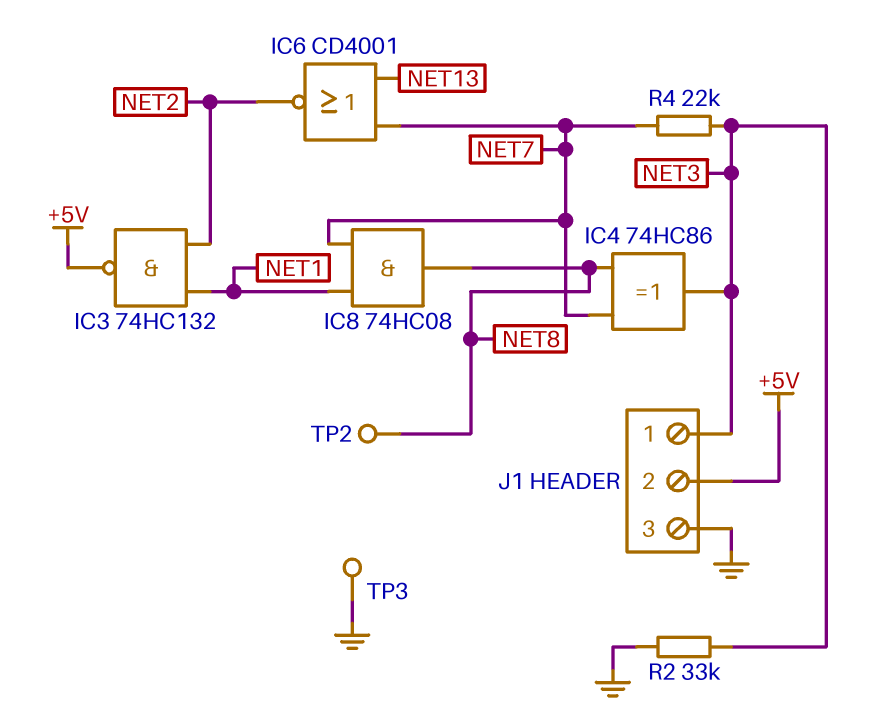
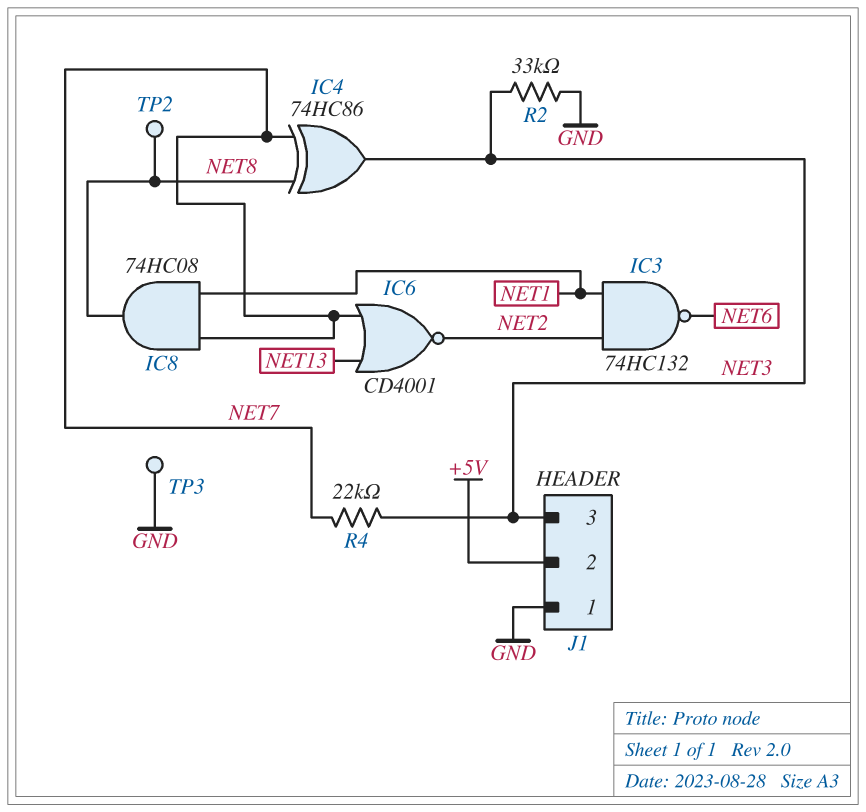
IC3: NAND 74HC132 (in NET1, in NET2, out +5V) -> NAND 74HC132 (in NET1, in NET2, out NET6)
J1 pin 1: NET3 -> GND
J1 pin 3: GND -> NET3

